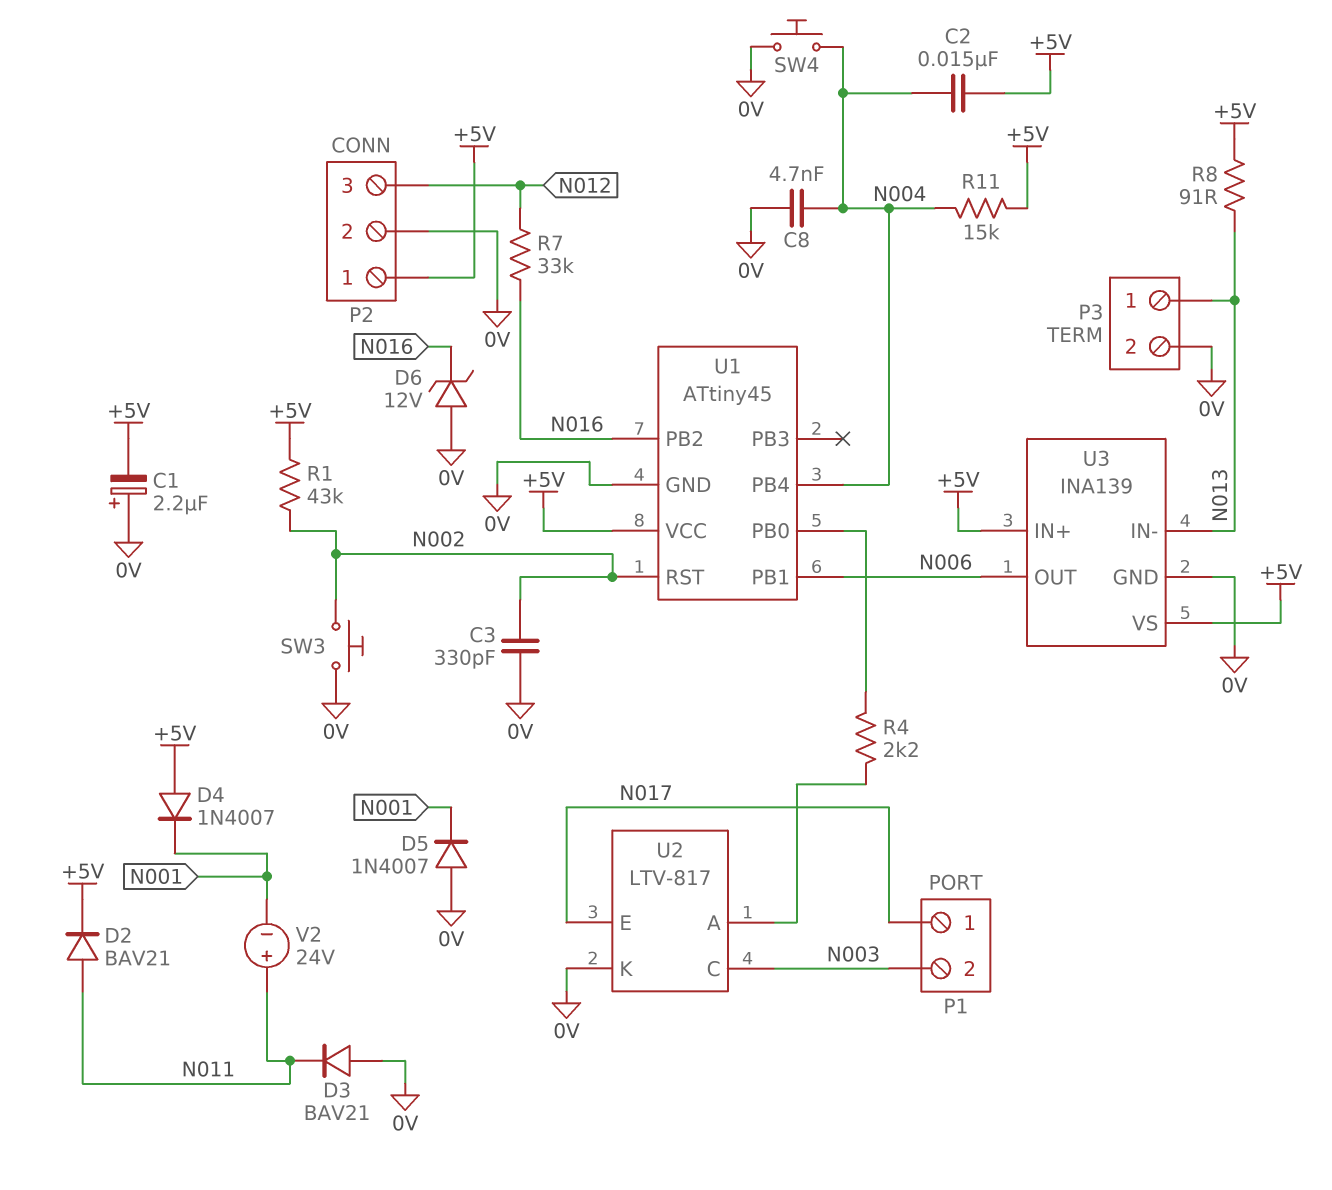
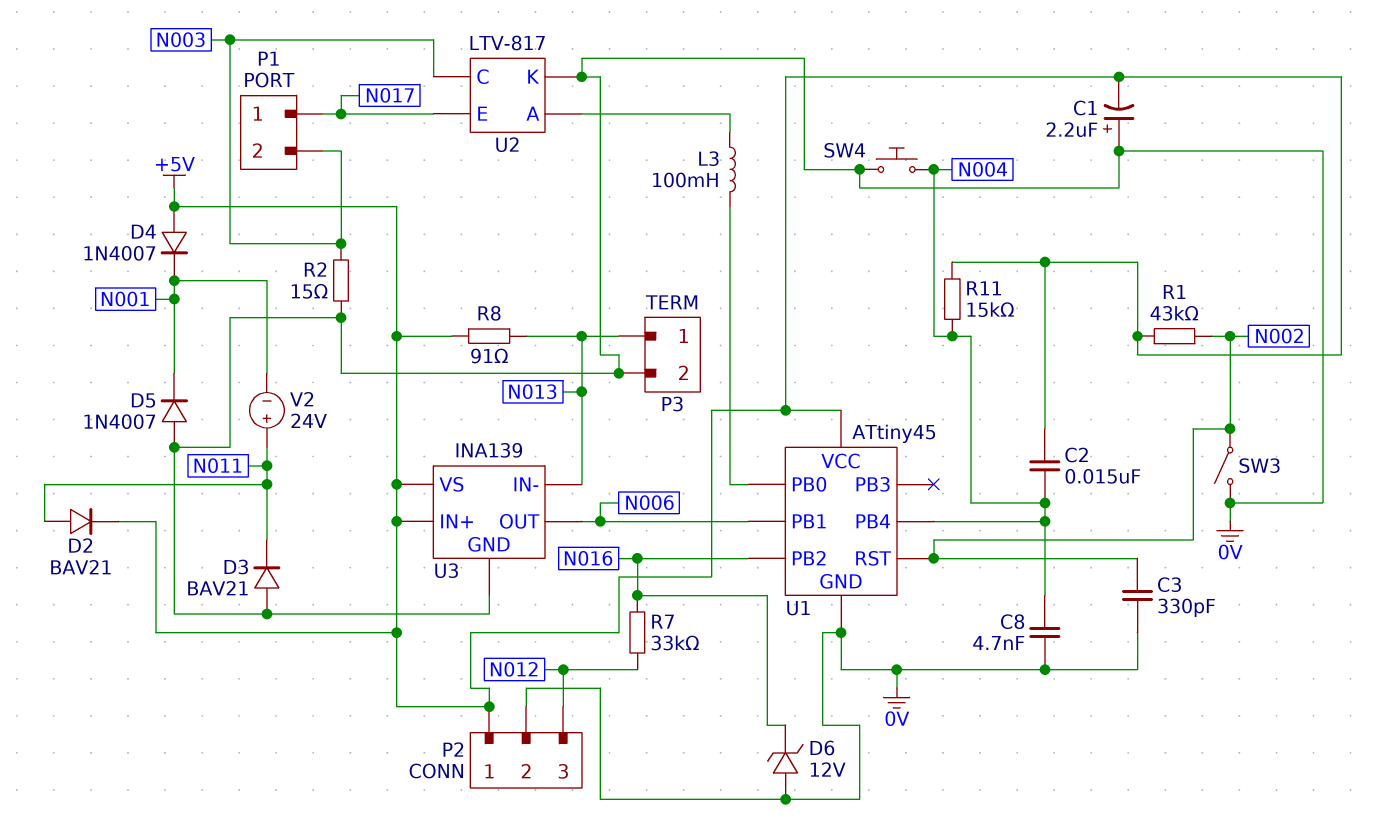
L3: none -> 100mH (U1/PB0, U2/A)
R2: none -> 15 (0V, N003)
R4: 2.2k (U1/PB0, U2/A) -> none
SW3: button (0V, N002) -> switch (0V, N002)

